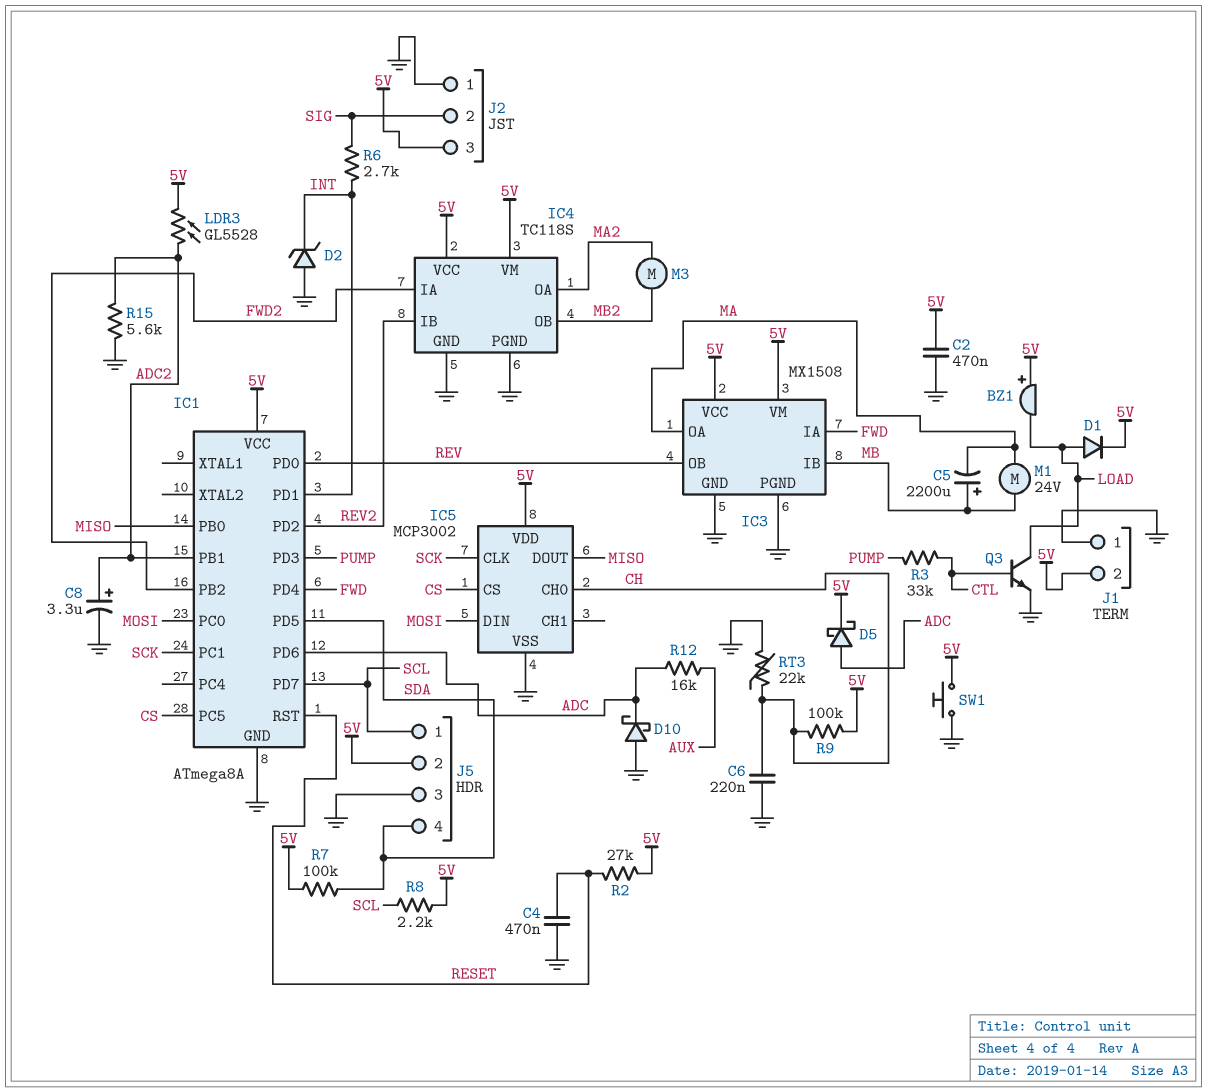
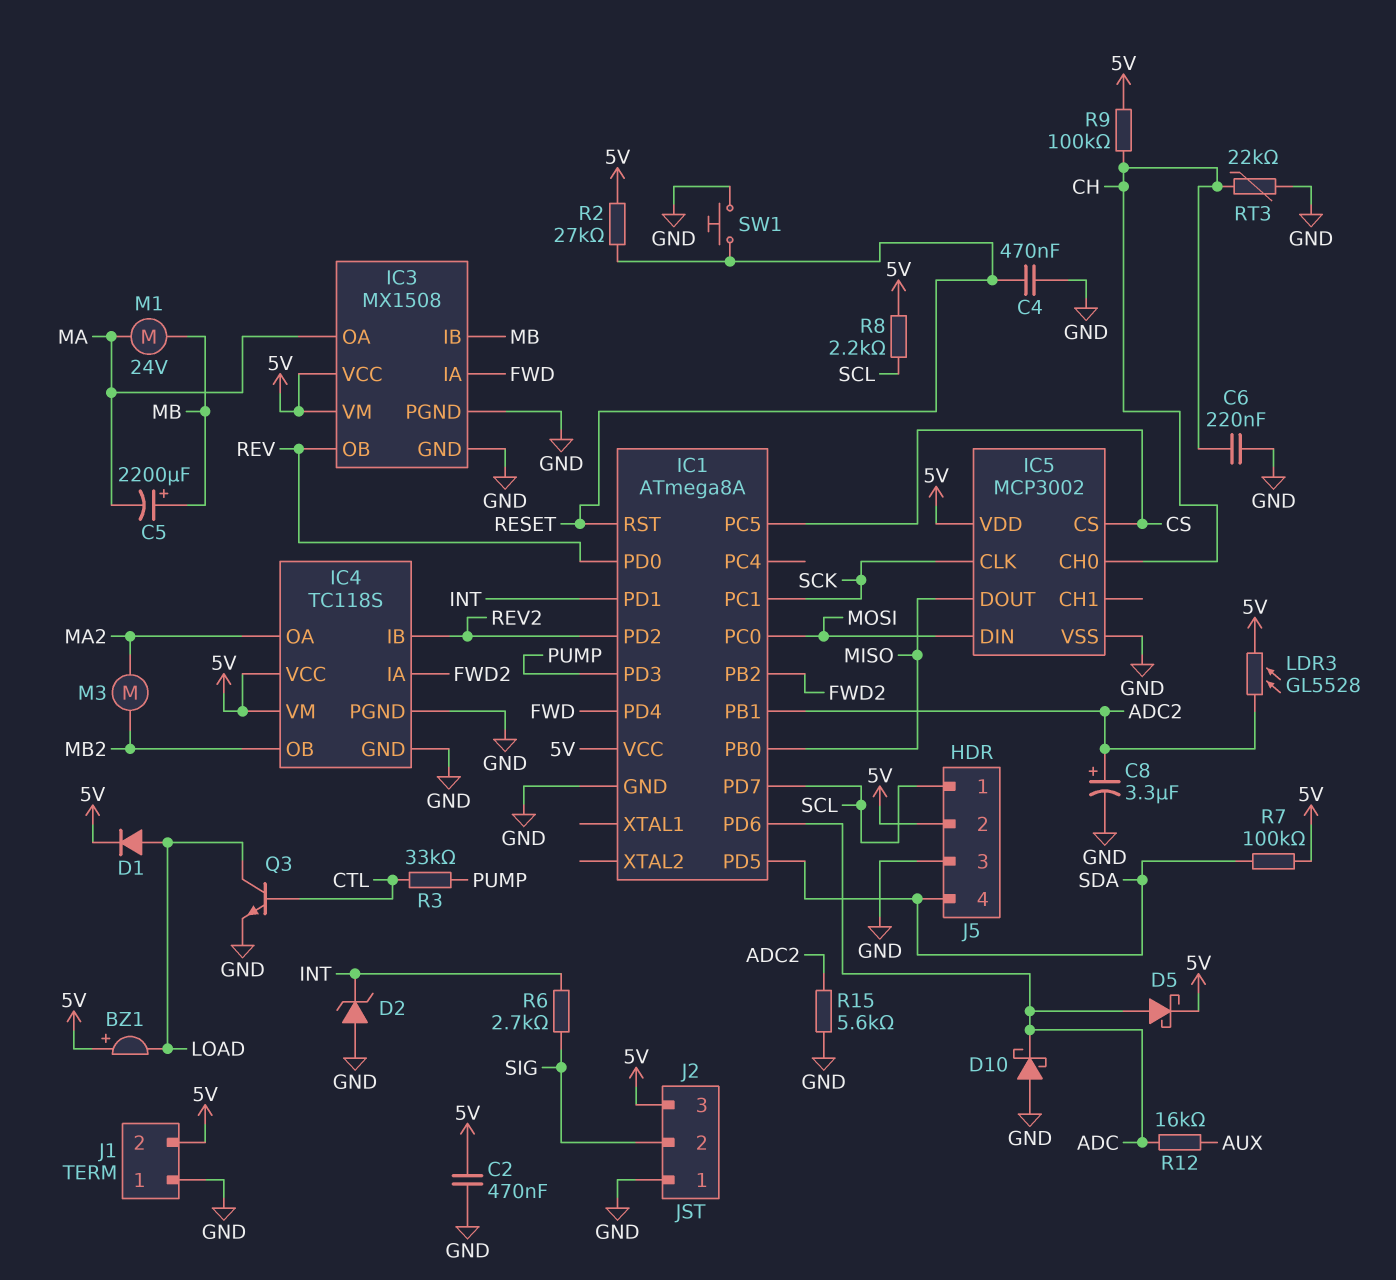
SW1: button (5V, GND) -> button (GND, RESET)

